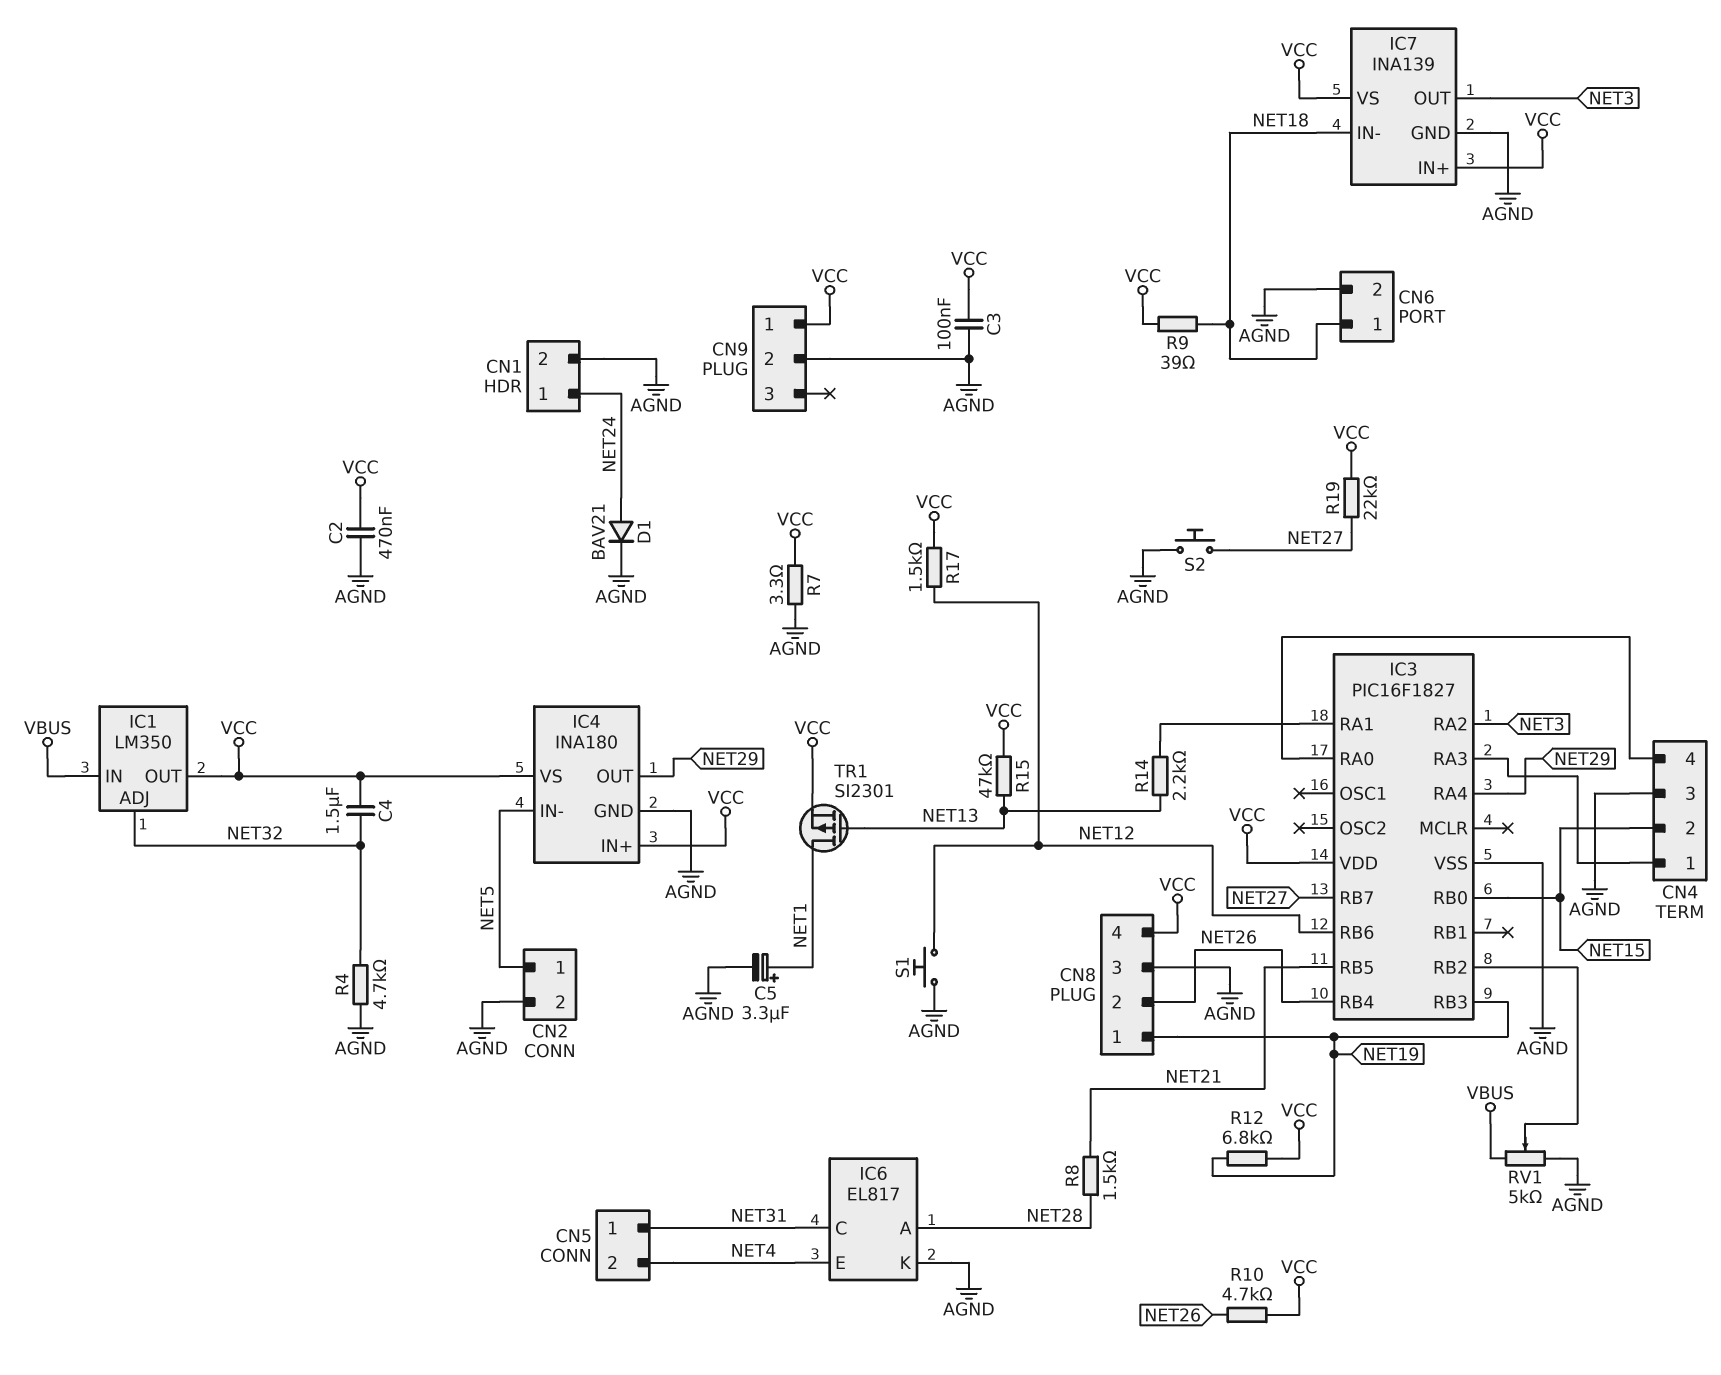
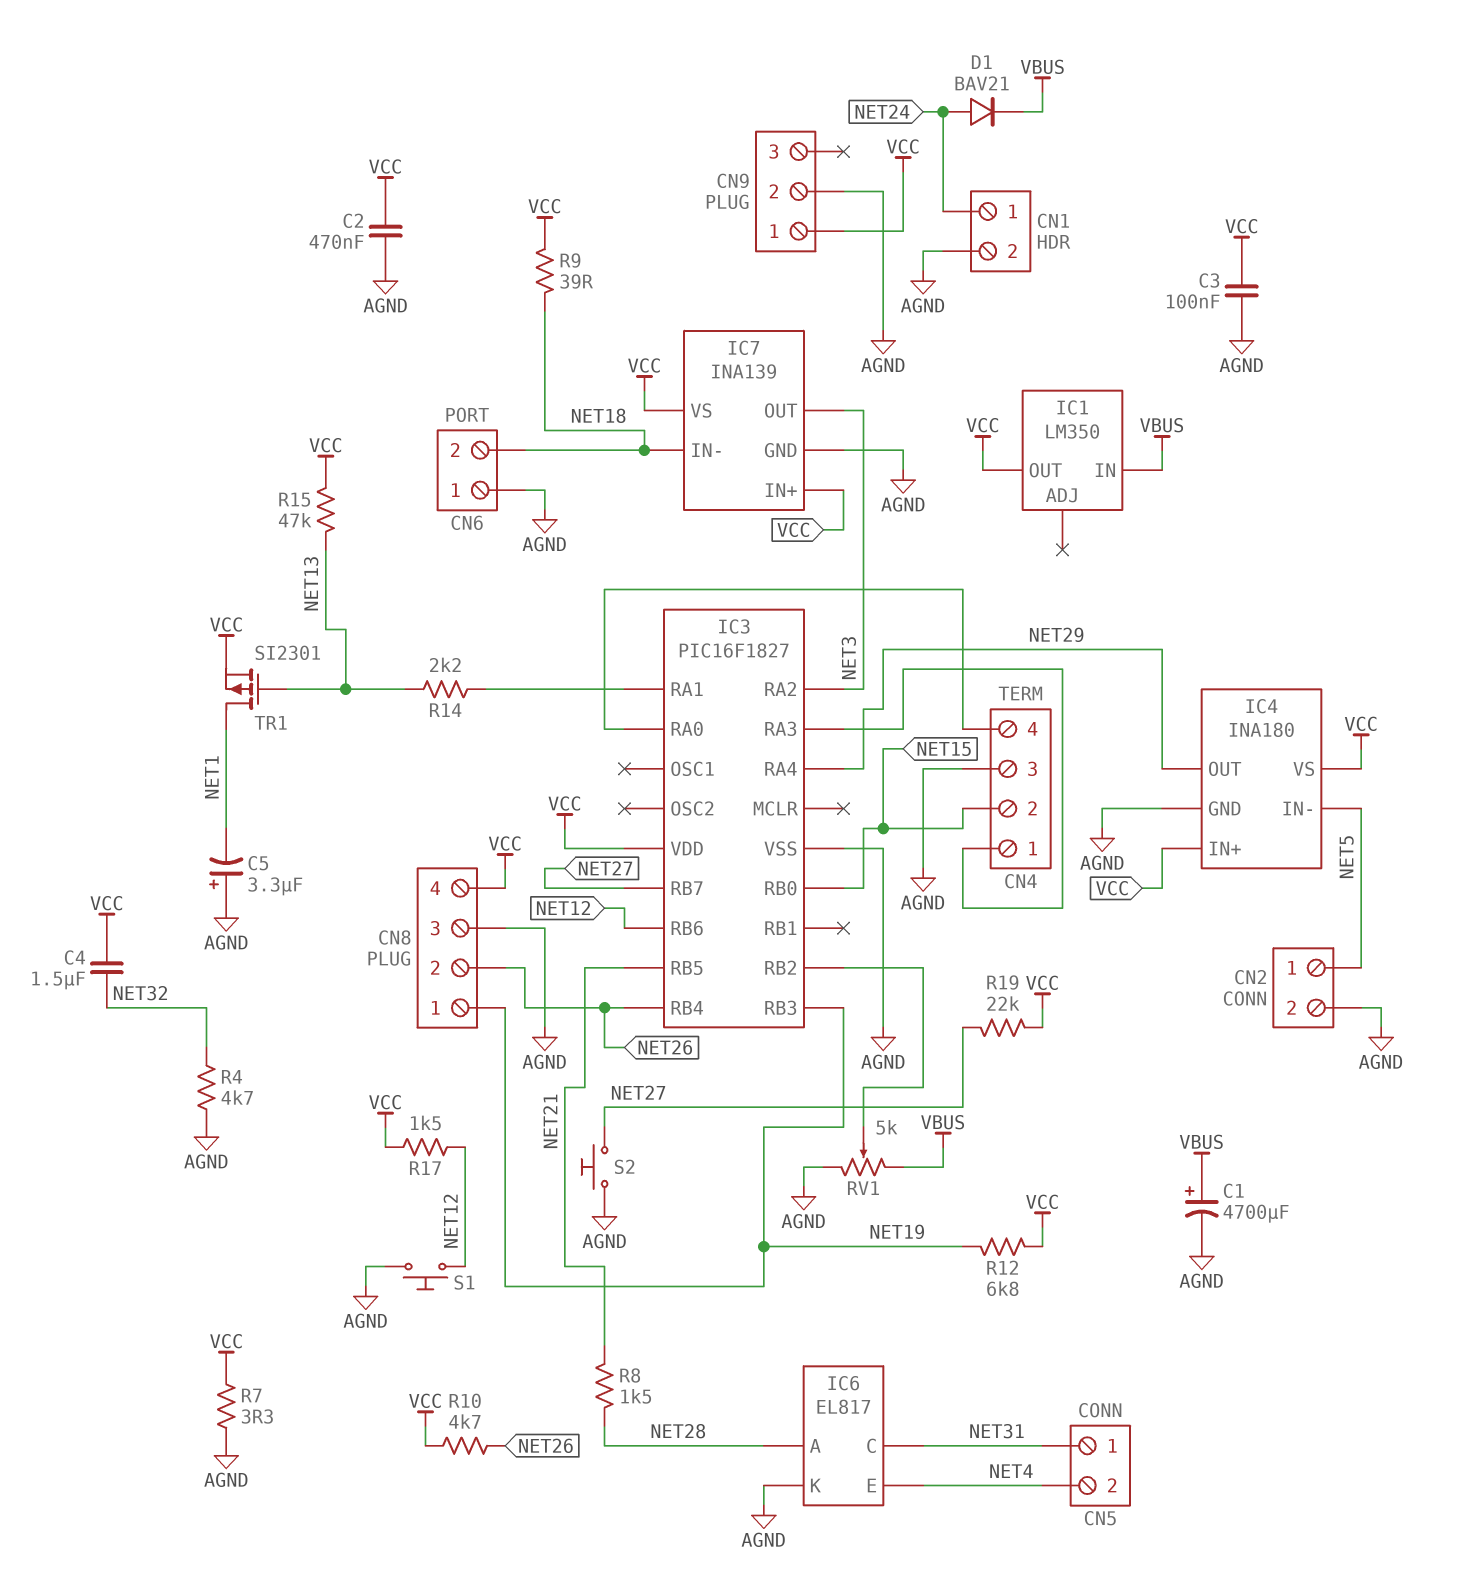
C1: none -> 4700uF (plus VBUS, minus AGND)
C5: 3.3uF (plus NET1, minus AGND) -> 3.3uF (plus AGND, minus NET1)
CN6 pin 1: NET18 -> AGND
CN6 pin 2: AGND -> NET18
D1: diode BAV21 (A NET24, K AGND) -> diode BAV21 (A NET24, K VBUS)
IC1 pin ADJ: NET32 -> none

